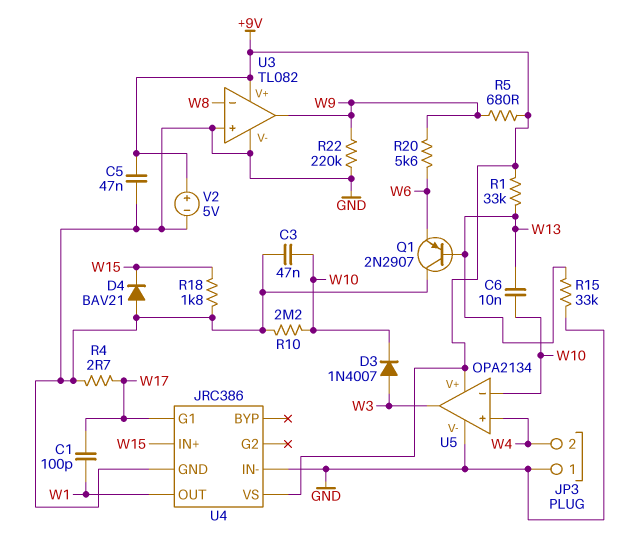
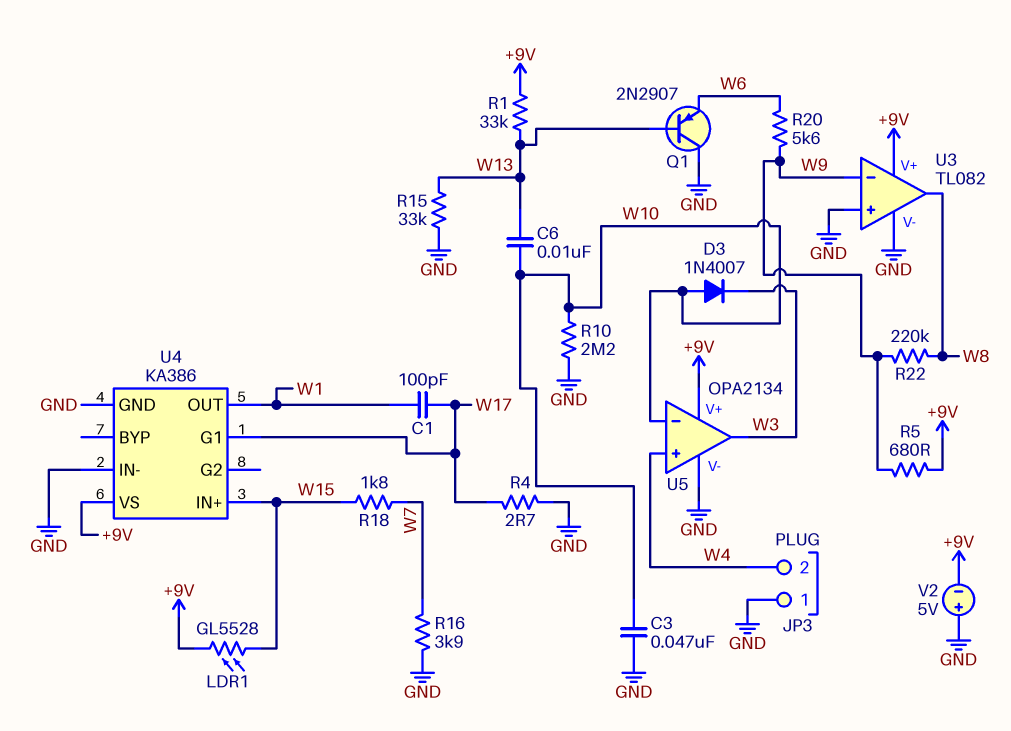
C5: 47nF (+9V, GND) -> none
D3: diode 1N4007 (A W3, K W10) -> diode 1N4007 (A W10, K W3)
D4: diode BAV21 (A GND, K W15) -> none
LDR1: none -> GL5528 (+9V, W15)
R16: none -> 3.9k (GND, W7)
R18: 1.8k (GND, W15) -> 1.8k (W7, W15)
R22: 220k (GND, W9) -> 220k (W8, W9)
U3 pin in-: W8 -> W9
U3 pin out: W9 -> W8
U4: JRC386 -> KA386
V2: 5V (plus +9V, minus GND) -> 5V (plus GND, minus +9V)

